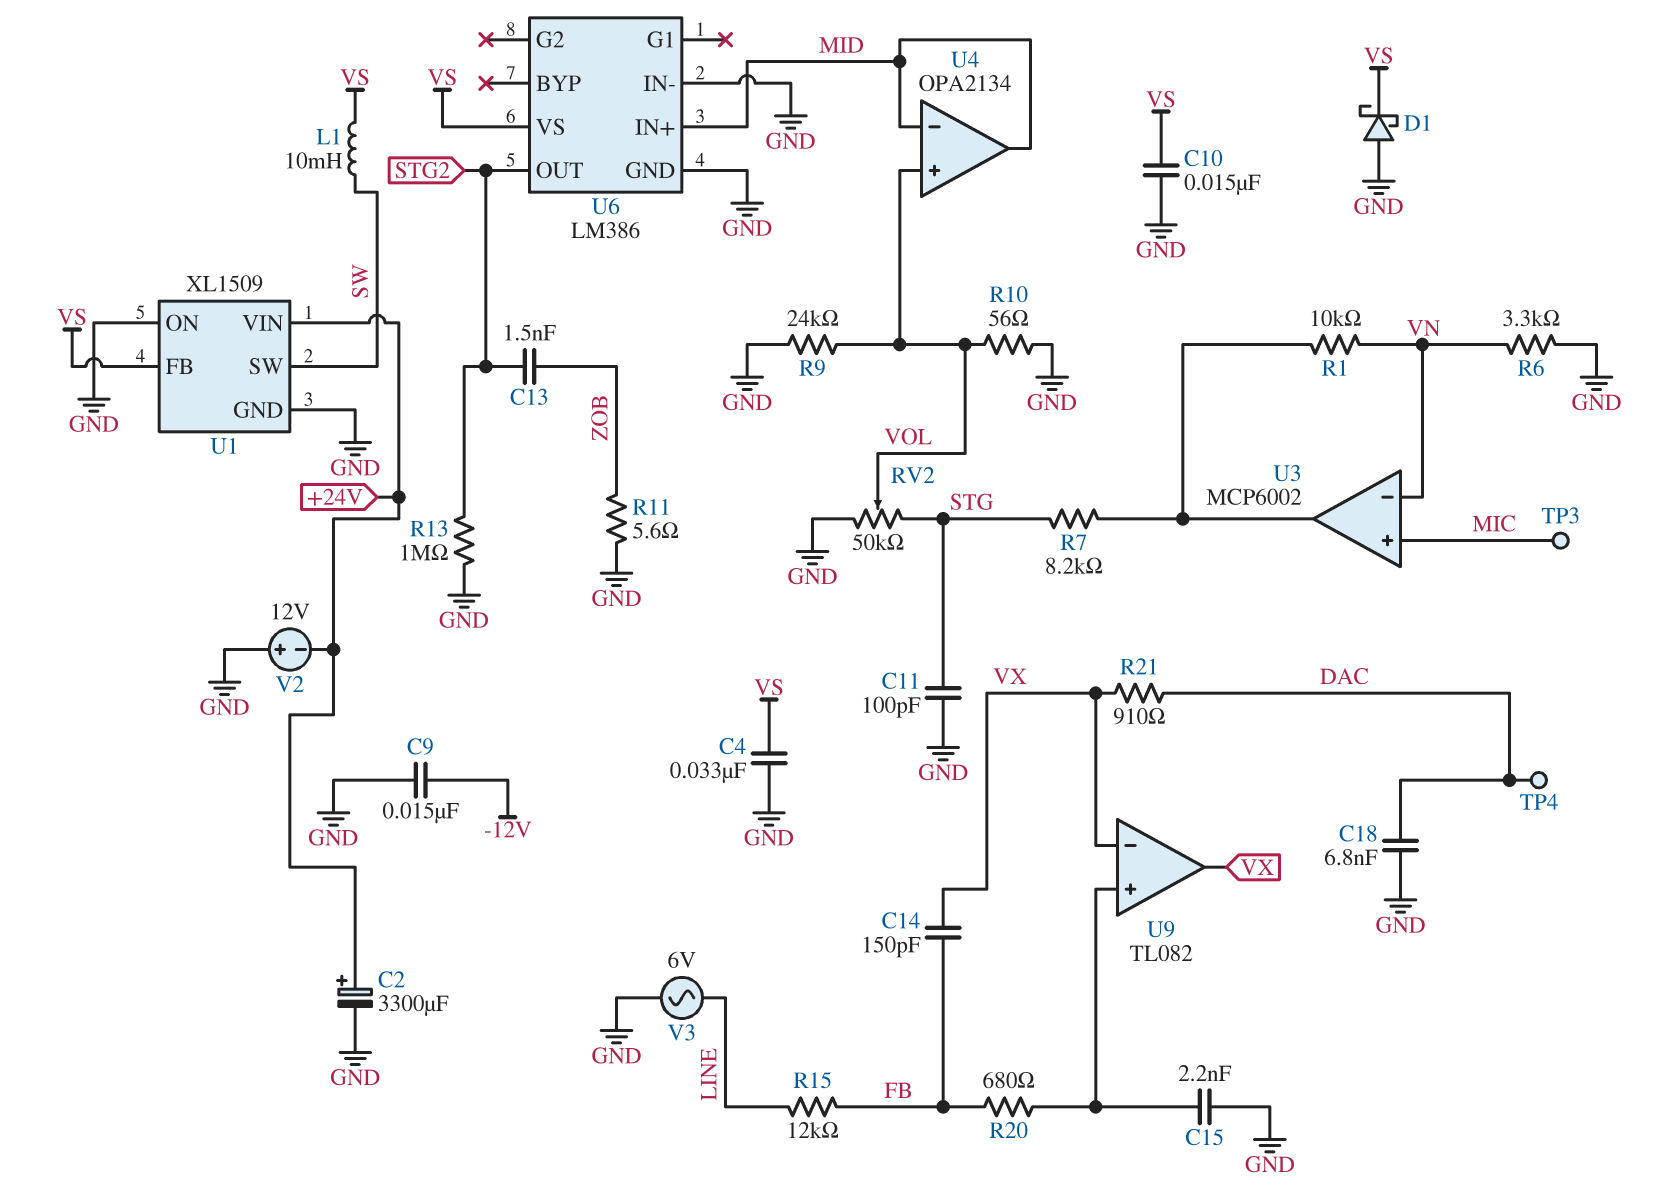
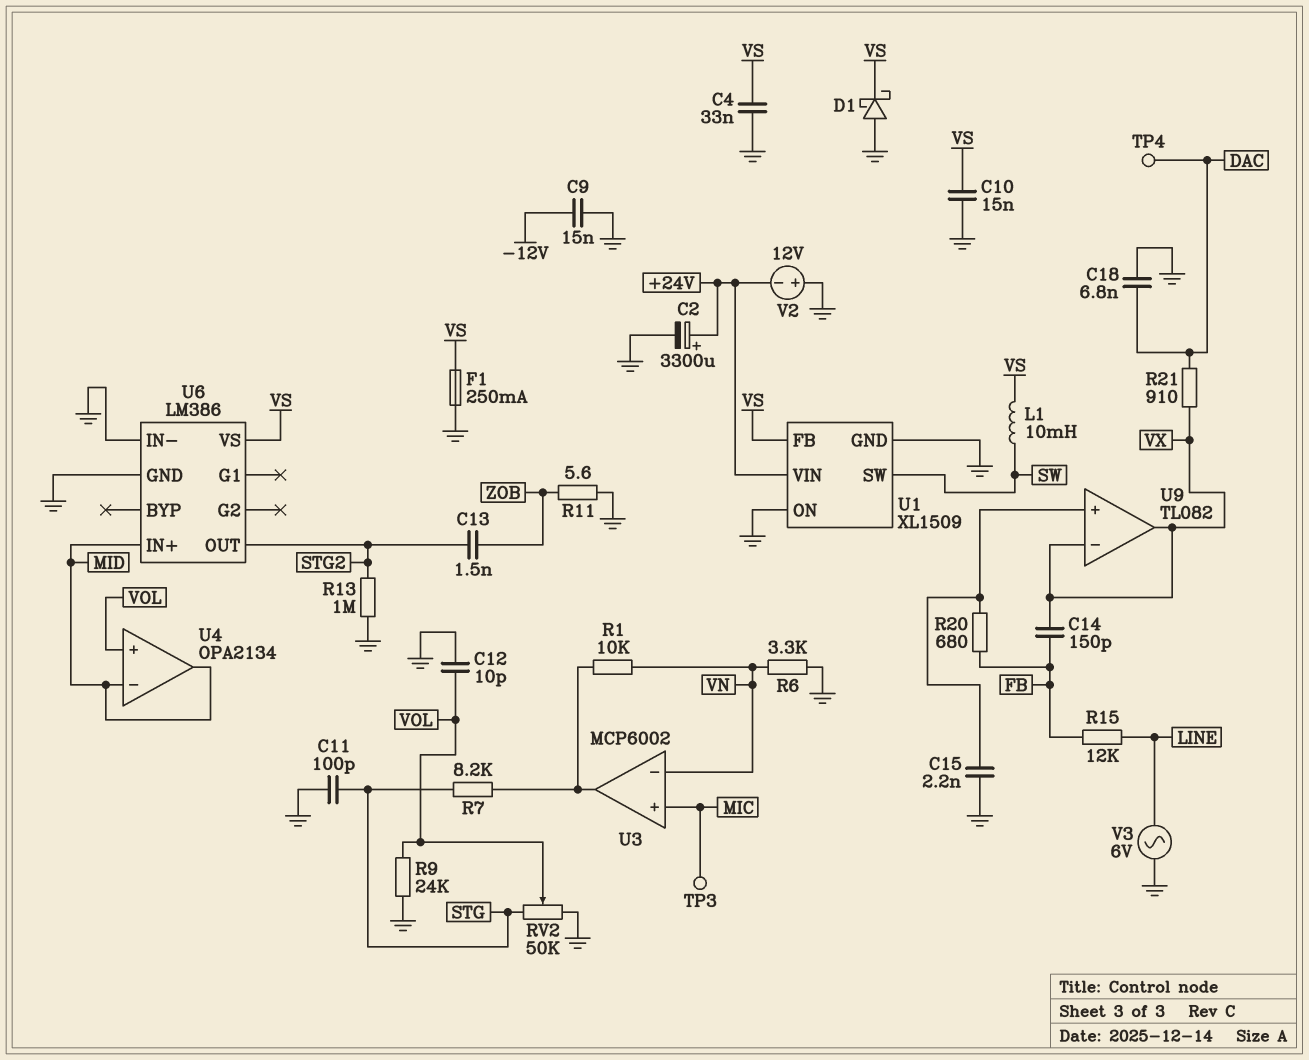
C12: none -> 10pF (GND, VOL)
F1: none -> 250mA (GND, VS)
R10: 56 (GND, VOL) -> none

